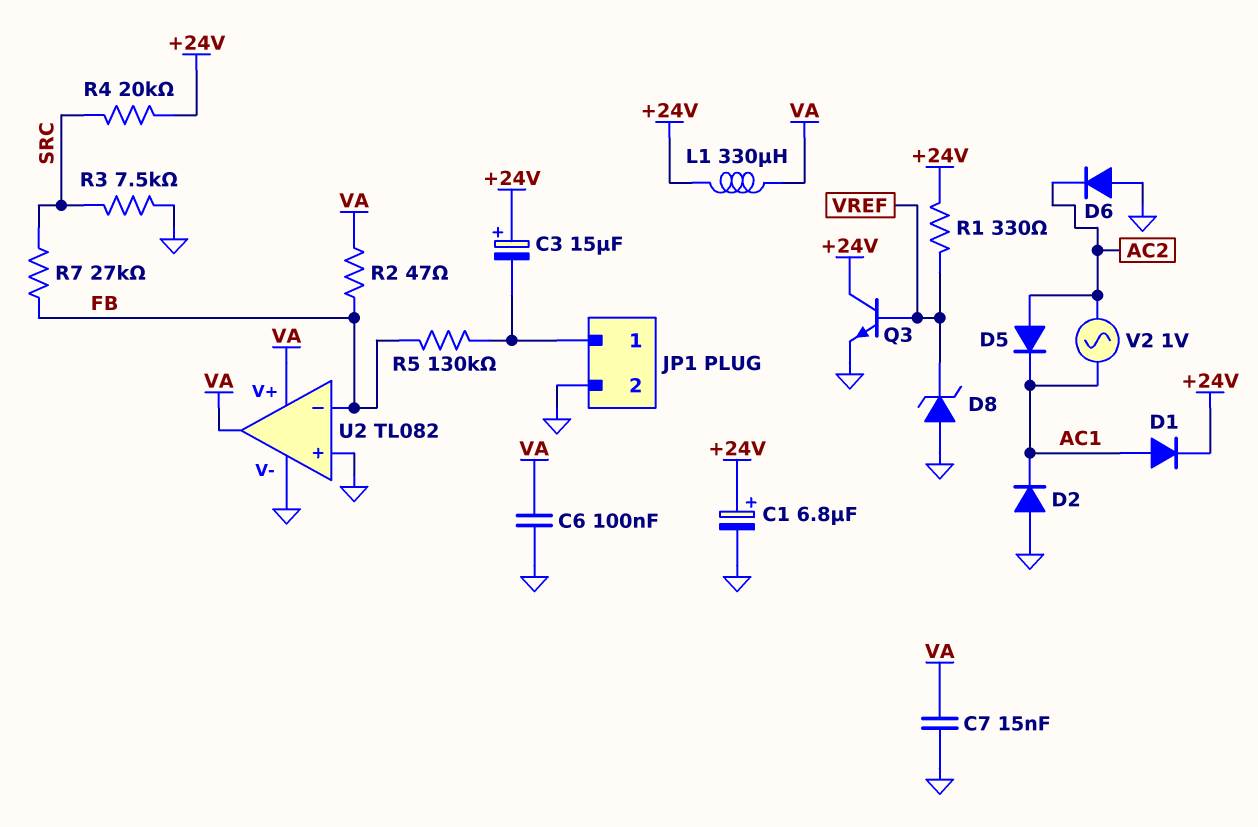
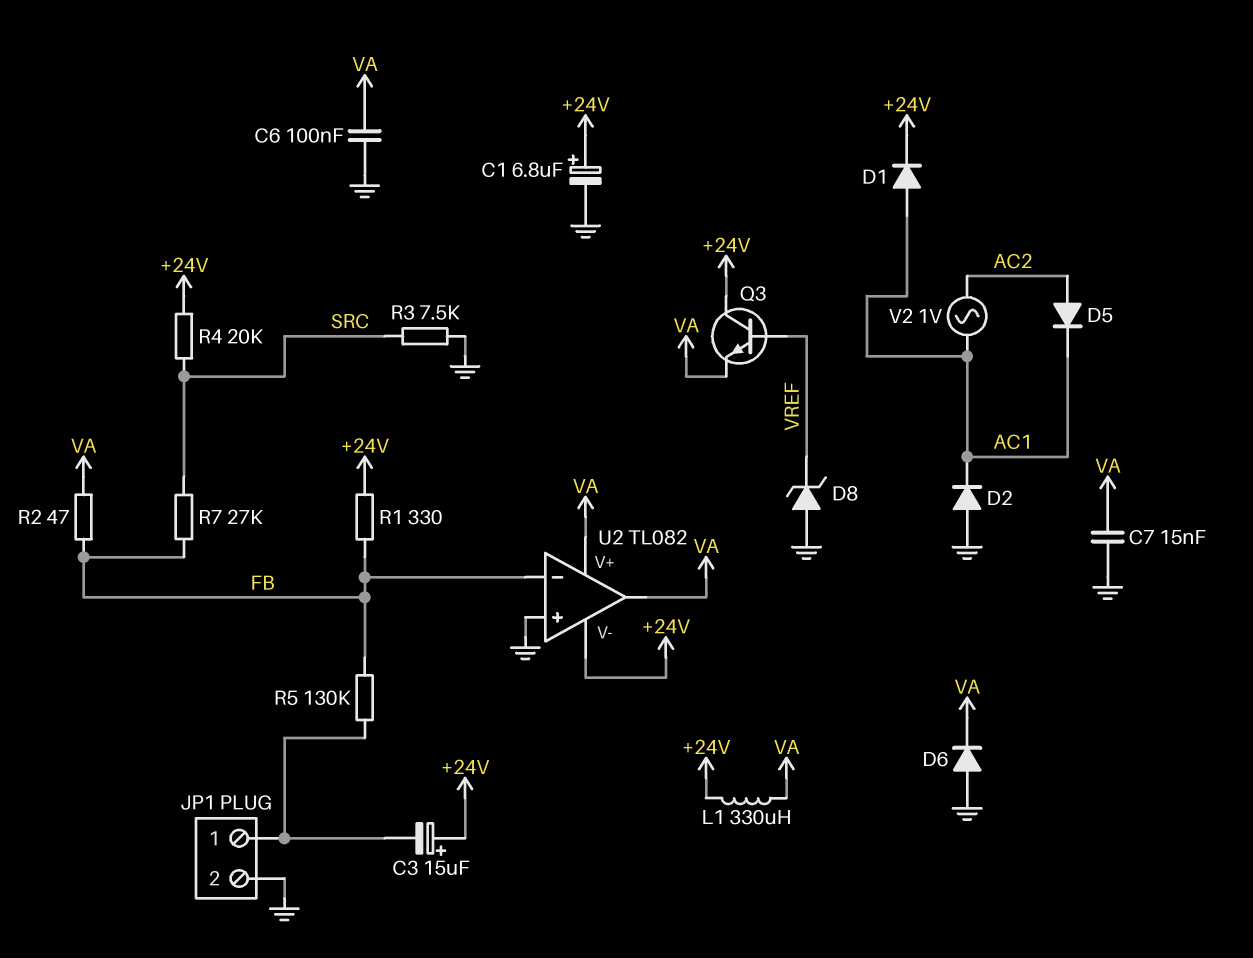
D6: diode (A GND, K AC2) -> diode (A GND, K VA)
Q3: NPN (B VREF, C +24V, E GND) -> NPN (B VREF, C +24V, E VA)
R1: 330 (+24V, VREF) -> 330 (+24V, FB)
U2 pin V-: GND -> +24V

